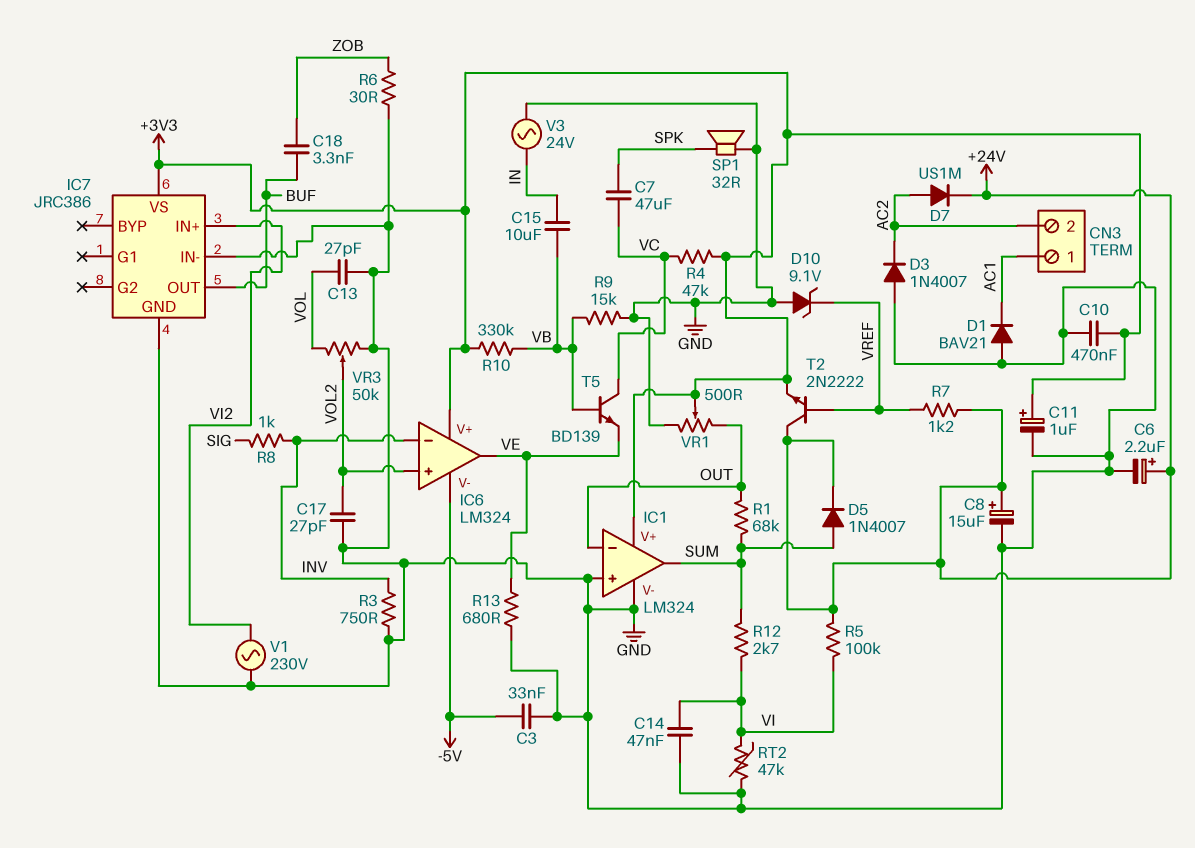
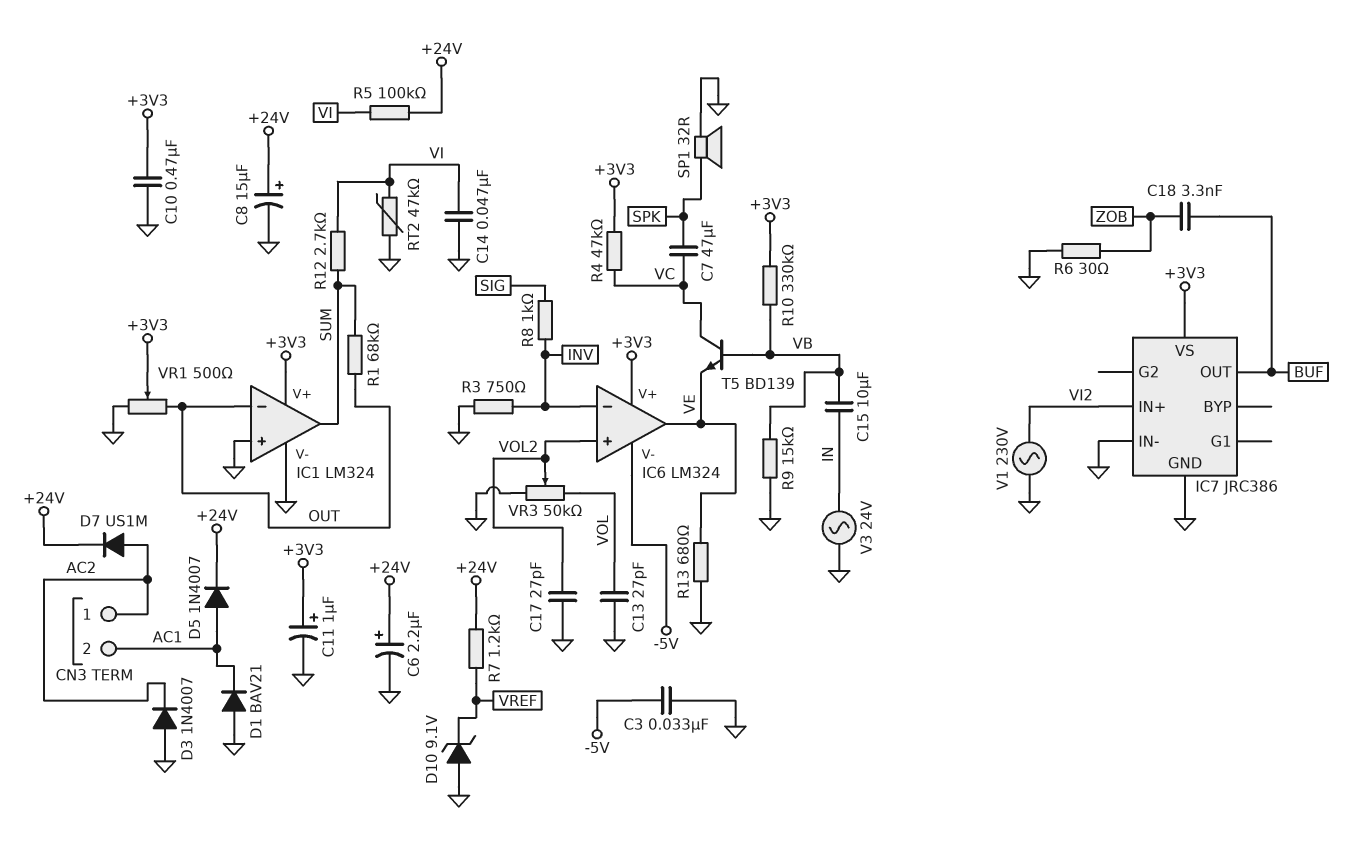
CN3 pin 1: AC1 -> AC2
CN3 pin 2: AC2 -> AC1
D5: diode 1N4007 (A SUM, K +24V) -> diode 1N4007 (A AC1, K +24V)
T2: NPN 2N2222 (B VREF, C +24V, E +3V3) -> none

